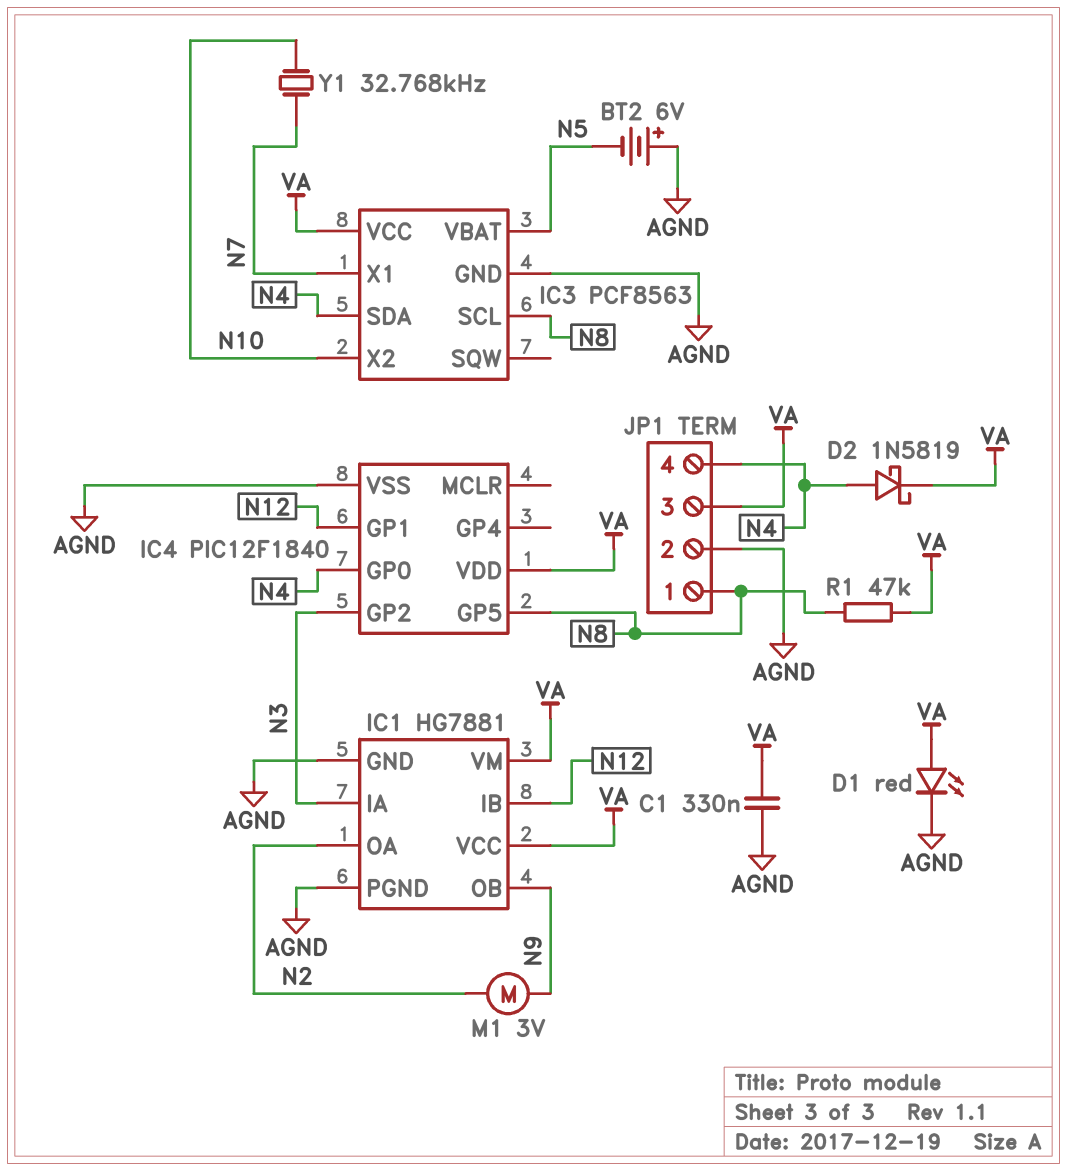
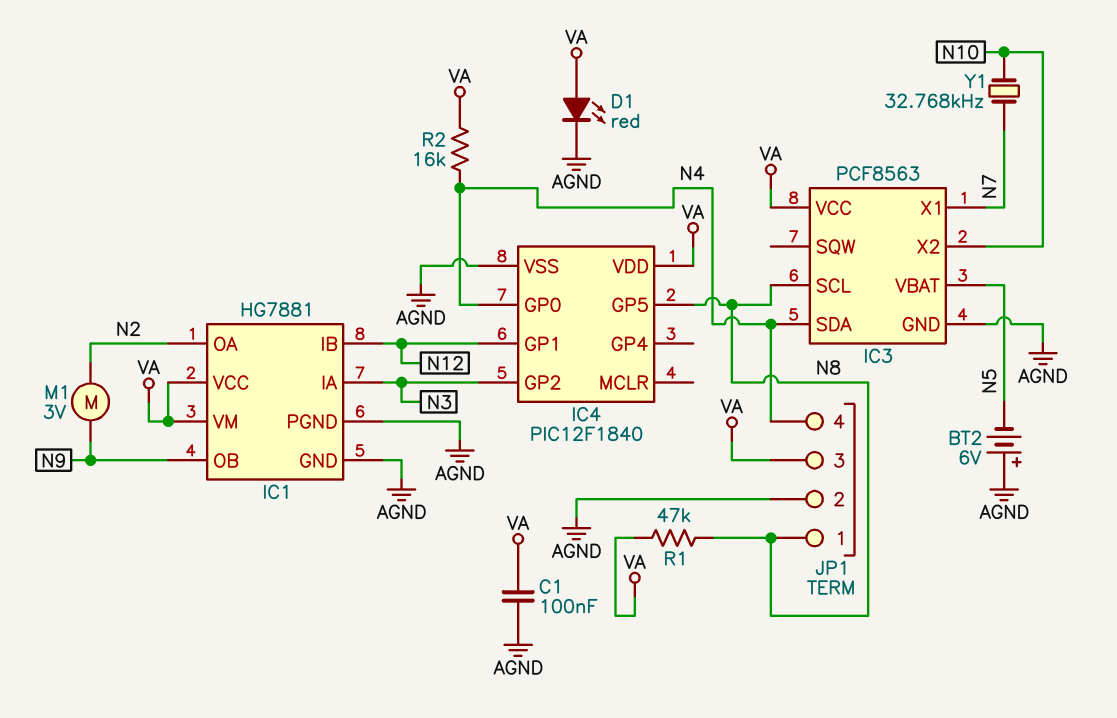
C1: 330nF (AGND, VA) -> 100nF (AGND, VA)
D2: schottky 1N5819 (A N4, K VA) -> none
R2: none -> 16k (N4, VA)

